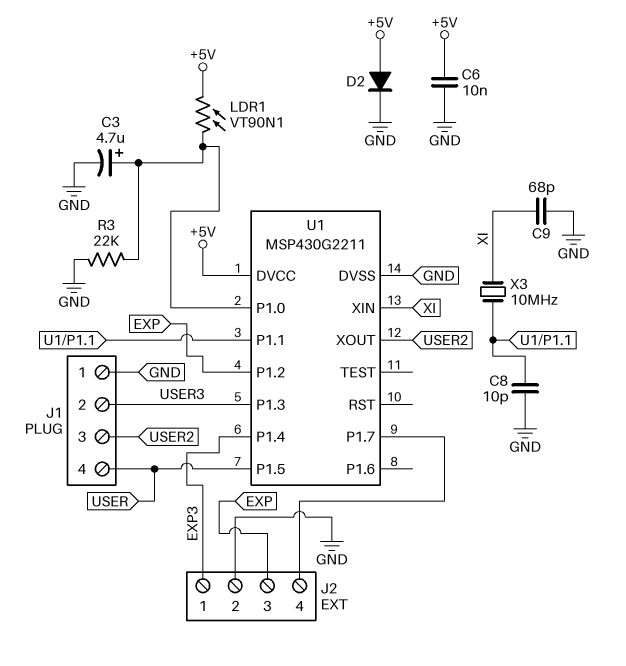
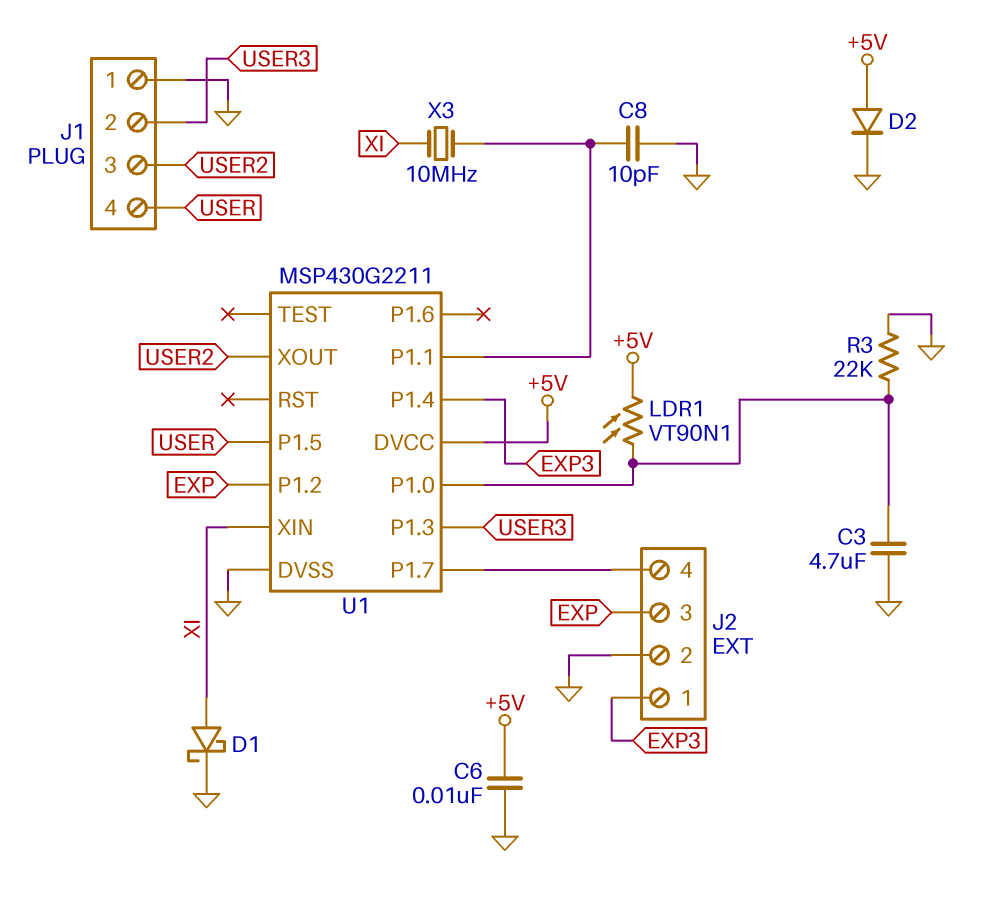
C3: 4.7uF (plus U1/P1.0, minus GND) -> 4.7uF (GND, U1/P1.0)
C9: 68pF (GND, XI) -> none
D1: none -> schottky (A XI, K GND)

